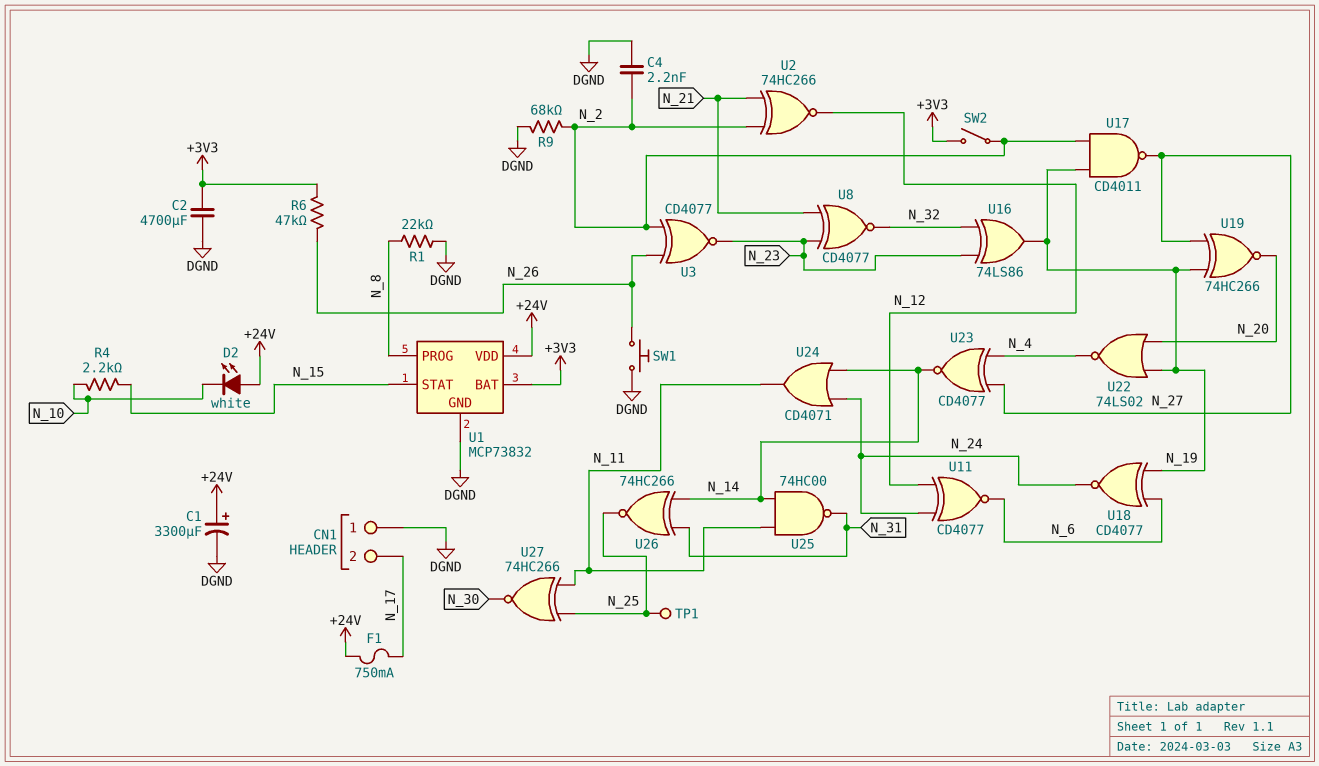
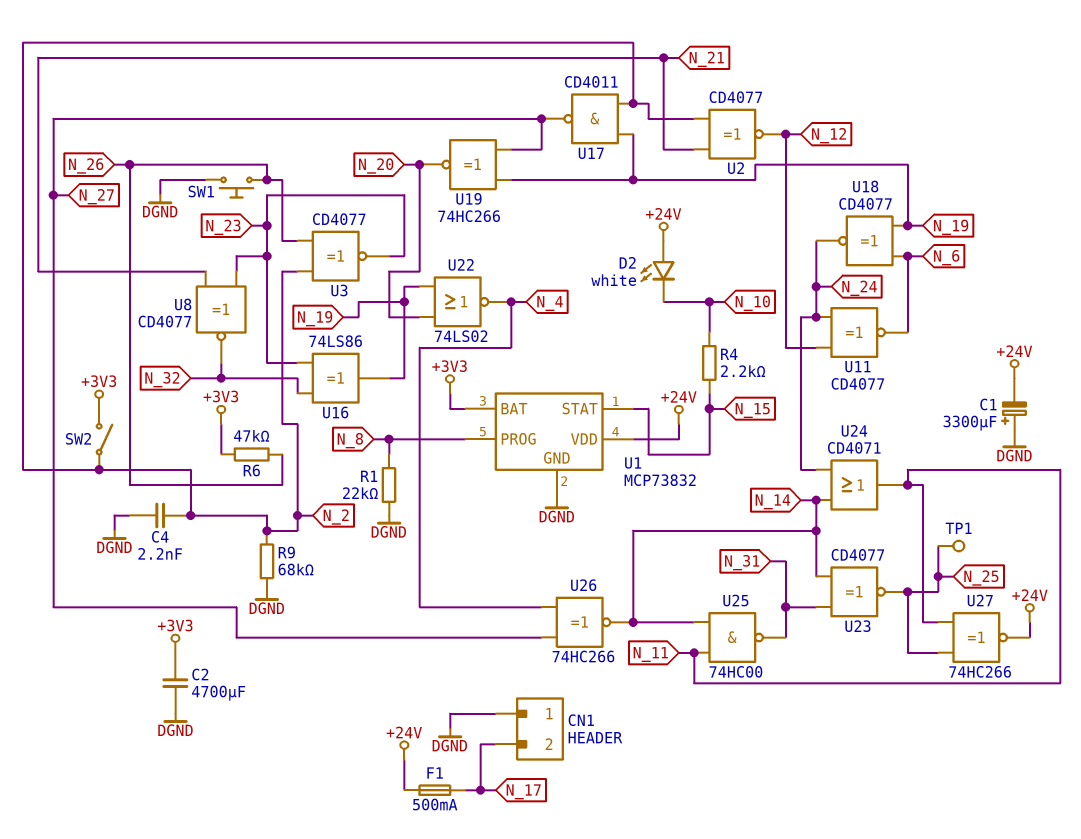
C1: 3300uF (plus +24V, minus DGND) -> 3300uF (plus DGND, minus +24V)
F1: 750mA (+24V, N_17) -> 500mA (+24V, N_17)
U2: XNOR 74HC266 (in N_2, in N_21, out N_12) -> XNOR CD4077 (in N_2, in N_21, out N_12)
U23: XNOR CD4077 (in N_4, in N_27, out N_14) -> XNOR CD4077 (in N_14, in N_31, out N_25)
U26: XNOR 74HC266 (in N_14, in N_31, out N_25) -> XNOR 74HC266 (in N_4, in N_27, out N_14)
U27: XNOR 74HC266 (in N_11, in N_25, out N_30) -> XNOR 74HC266 (in N_11, in N_25, out +24V)

